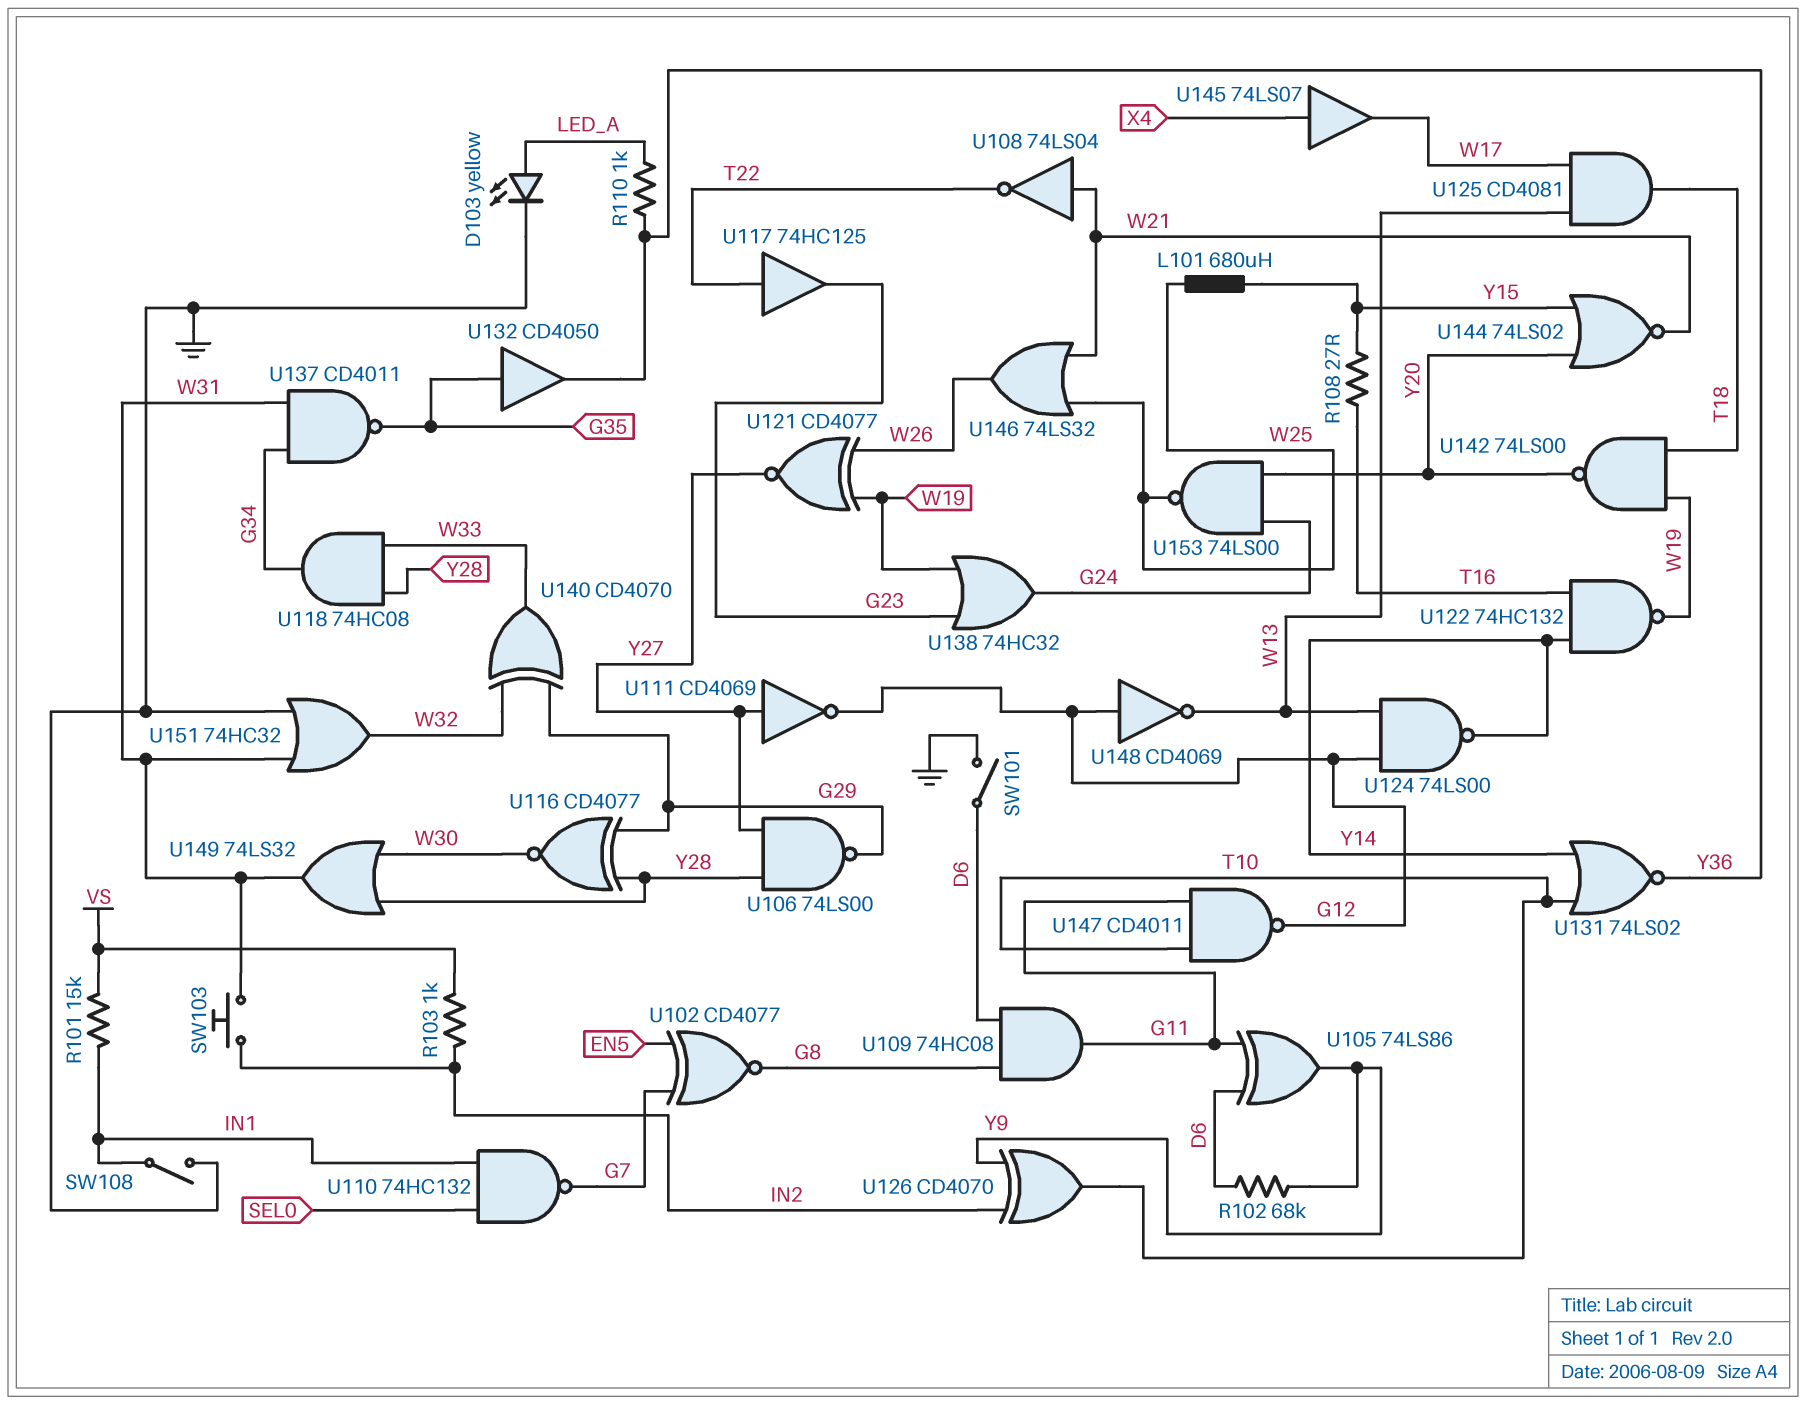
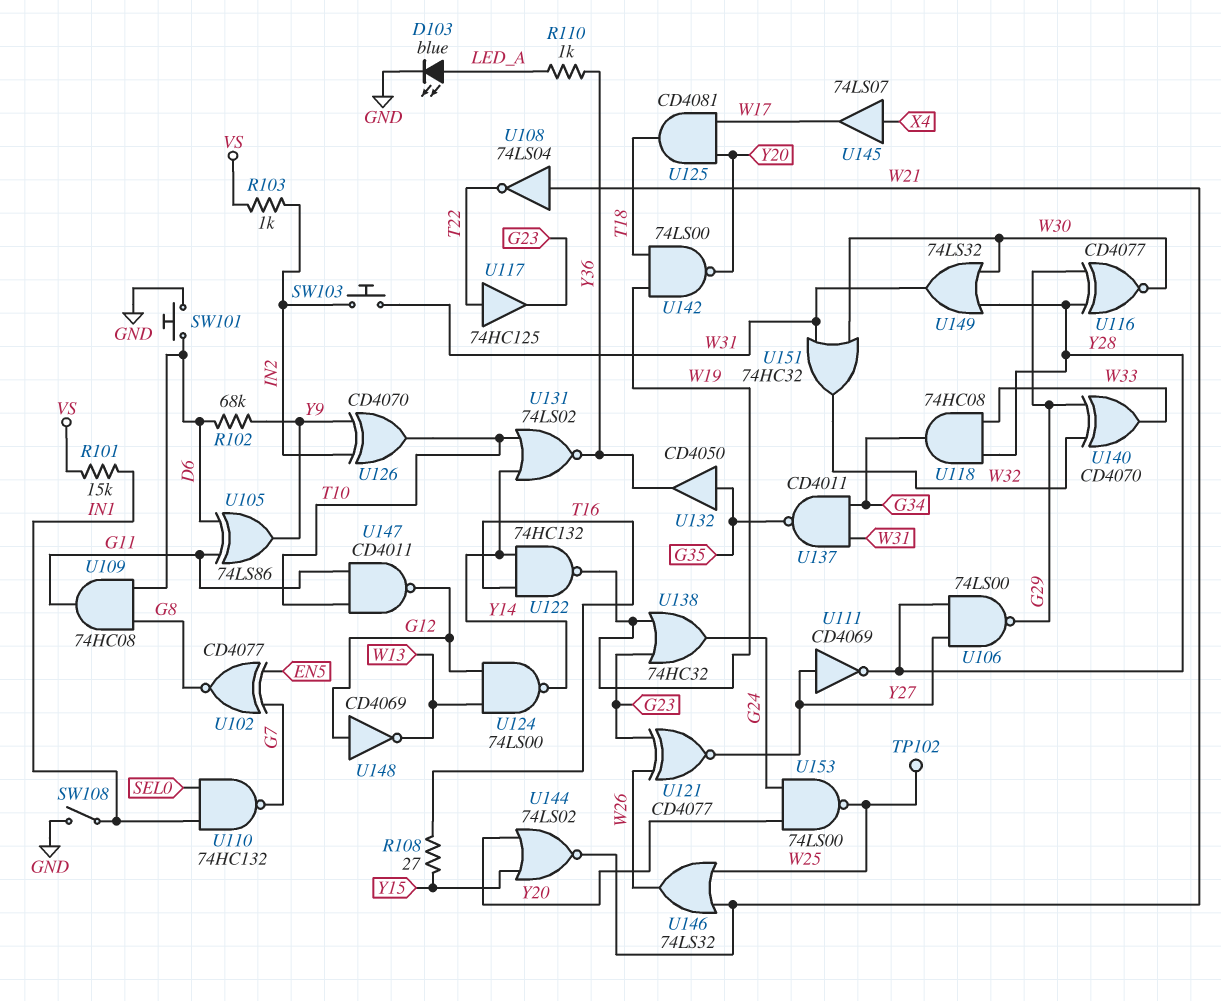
D103: LED yellow (A LED_A, K GND) -> LED blue (A LED_A, K GND)
L101: 680uH (W25, Y15) -> none
SW101: switch (D6, GND) -> button (D6, GND)
TP102: none -> test point (W25)
U111: NOT CD4069 (in Y27, out G12) -> NOT CD4069 (in Y27, out Y28)
U121: XNOR CD4077 (in W19, in W26, out Y27) -> XNOR CD4077 (in G23, in W26, out Y27)
U125: AND CD4081 (in W13, in W17, out T18) -> AND CD4081 (in W17, in Y20, out T18)
U151: OR 74HC32 (in GND, in W31, out W32) -> OR 74HC32 (in W30, in W31, out W32)

